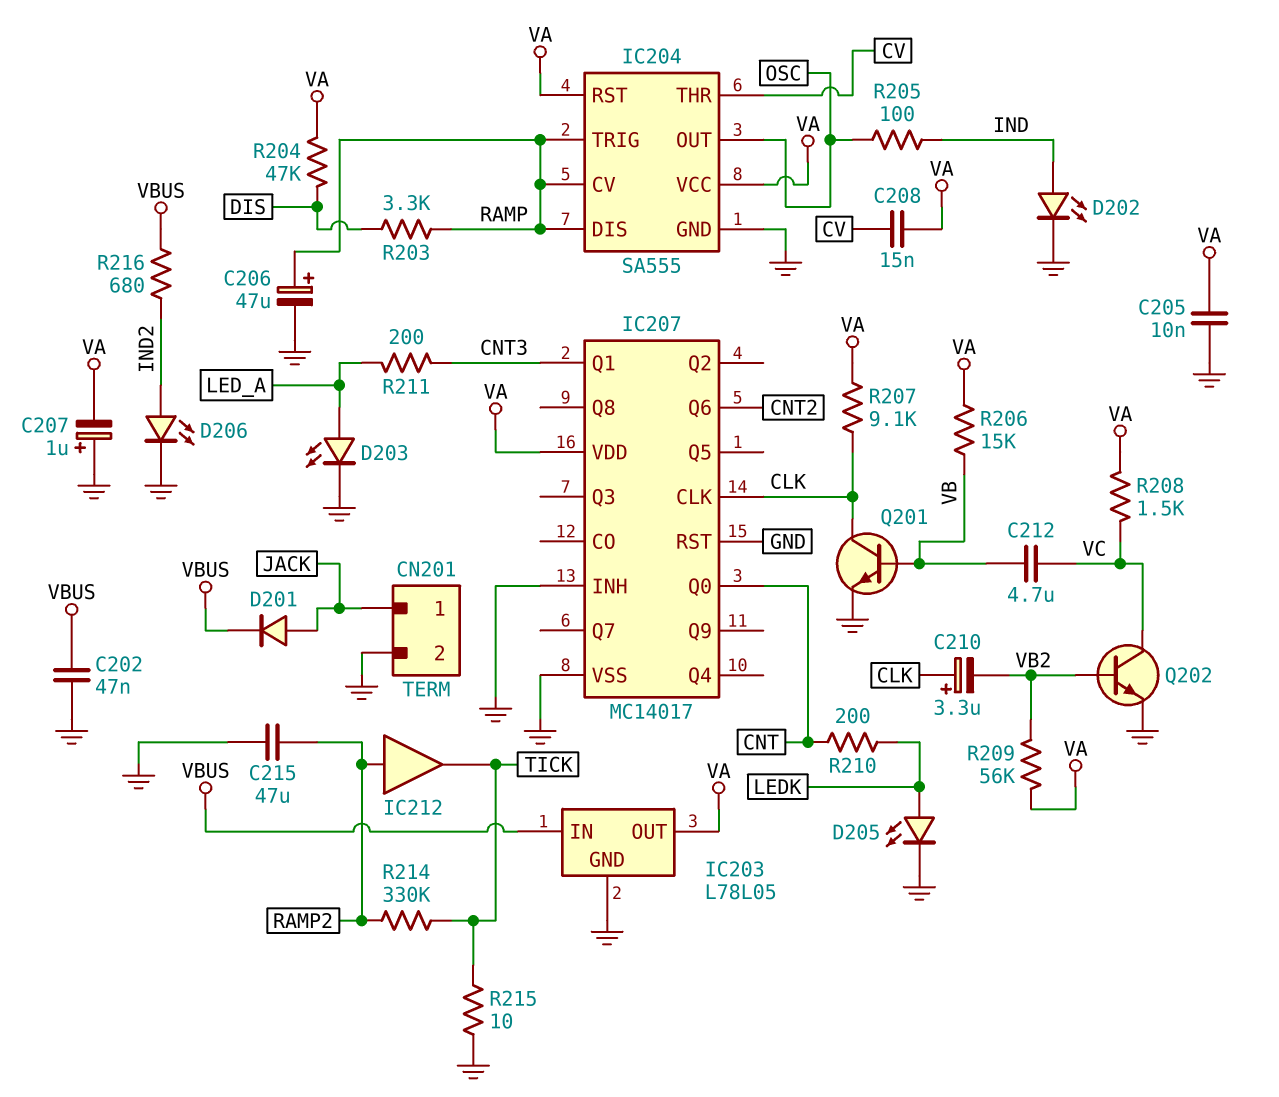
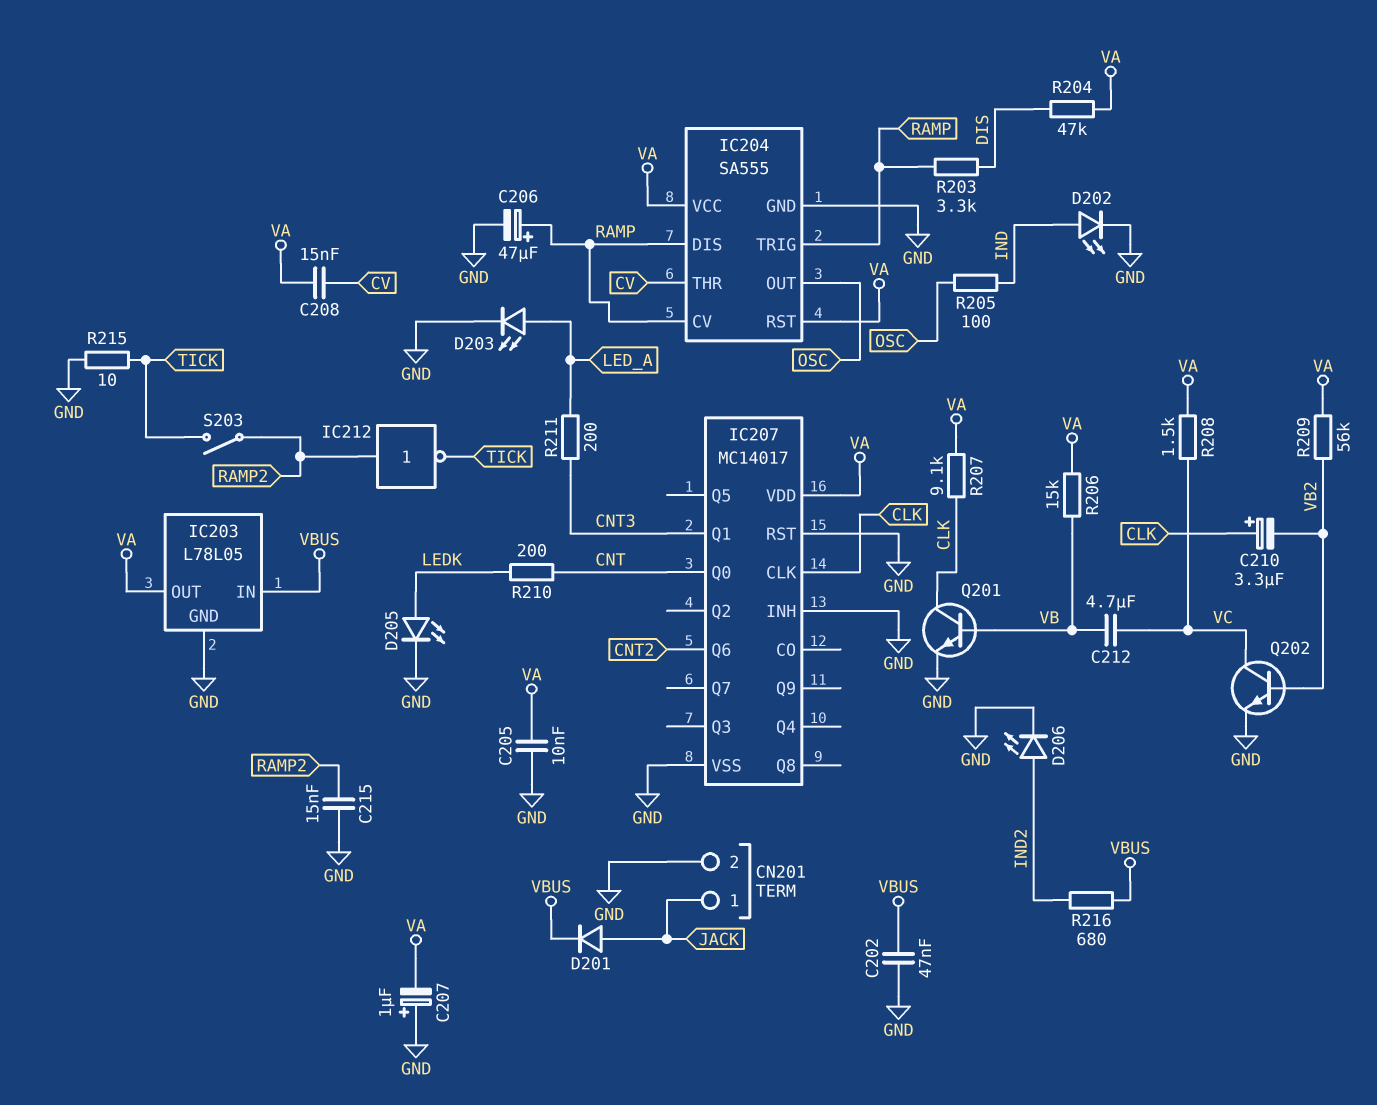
C215: 47uF (GND, RAMP2) -> 15nF (GND, RAMP2)
IC212: buffer (in RAMP2, out TICK) -> NOT (in RAMP2, out TICK)
R214: 330k (RAMP2, TICK) -> none
S203: none -> switch (RAMP2, TICK)

